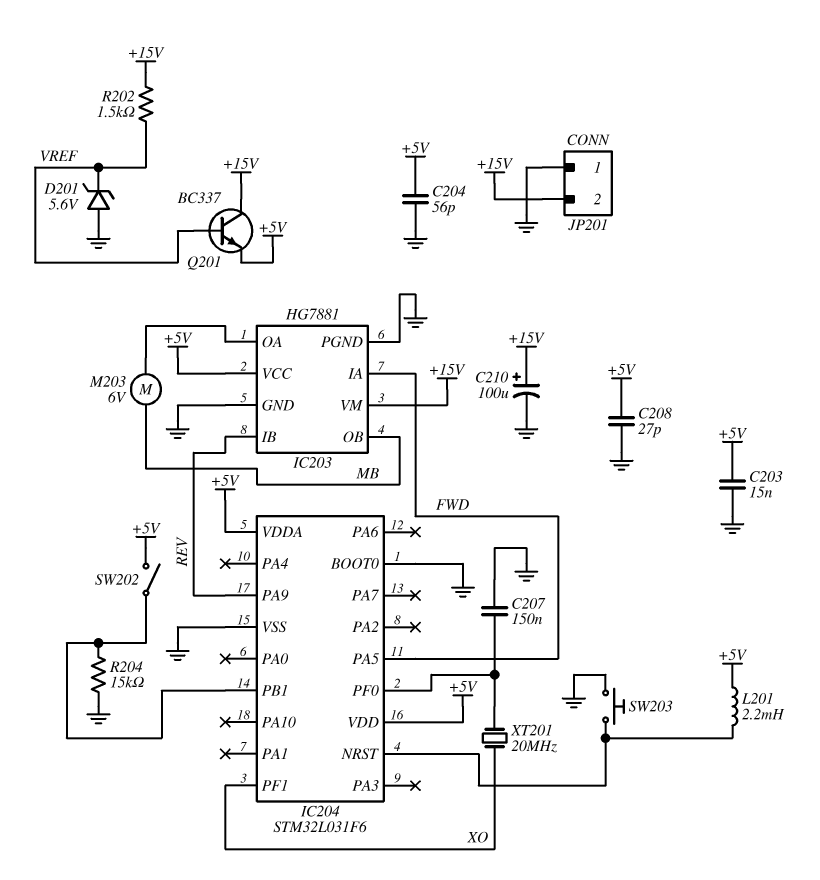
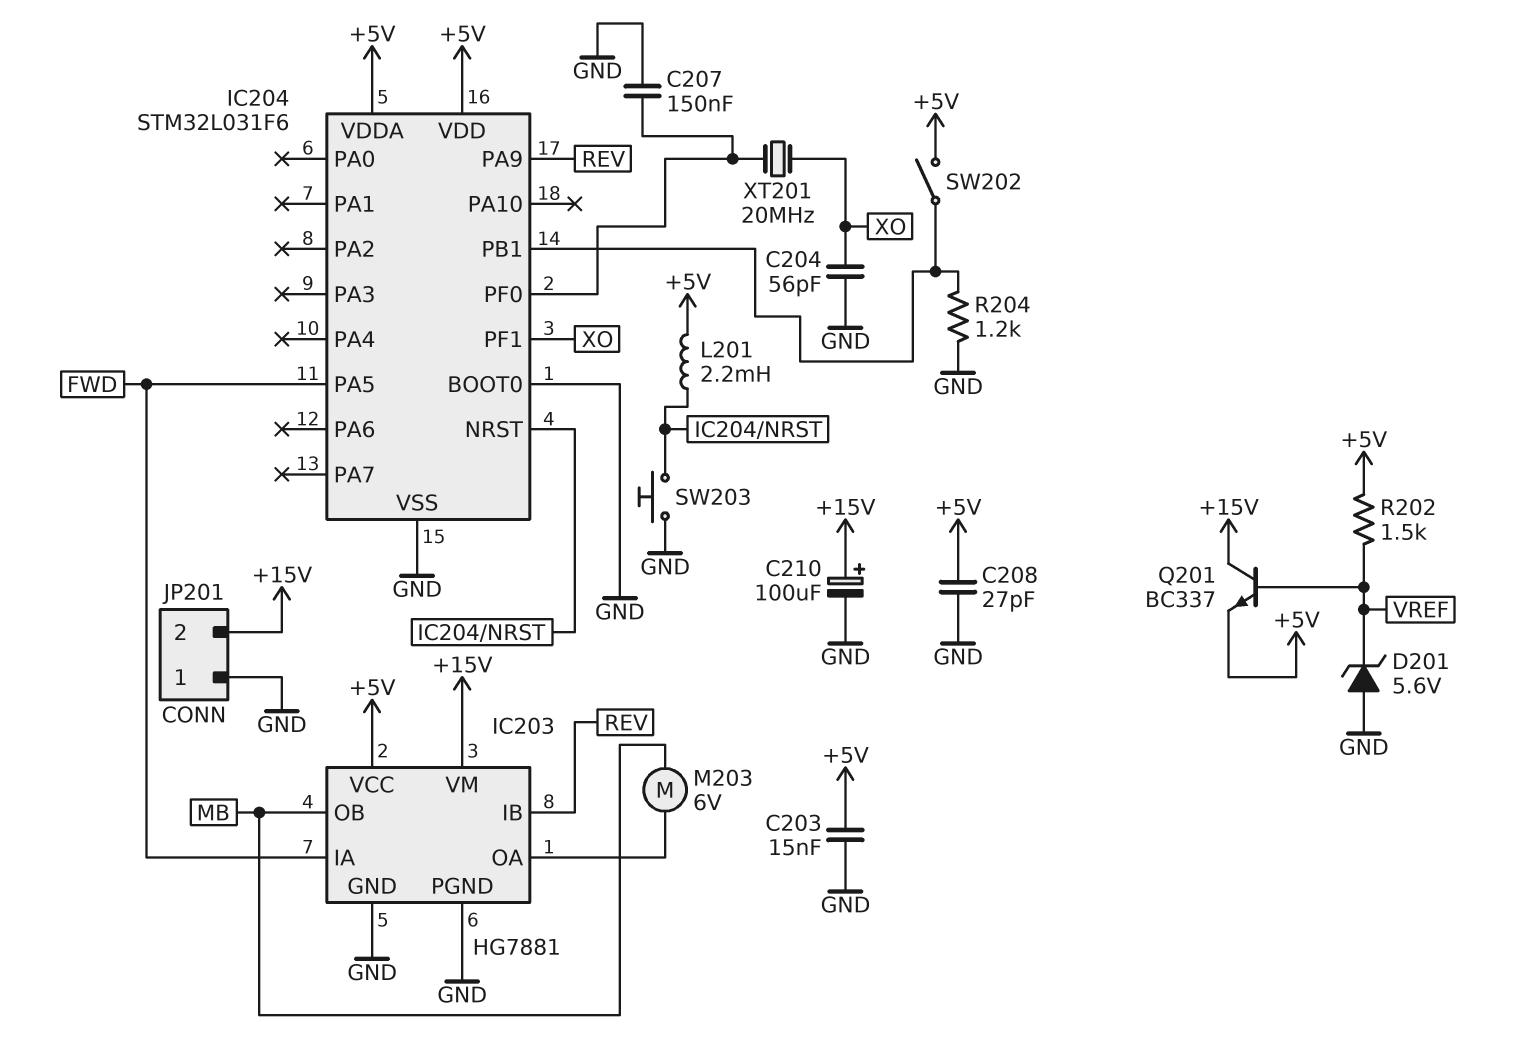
C204: 56pF (+5V, GND) -> 56pF (GND, XO)
R202: 1.5k (+15V, VREF) -> 1.5k (+5V, VREF)
R204: 15k (GND, IC204/PB1) -> 1.2k (GND, IC204/PB1)

